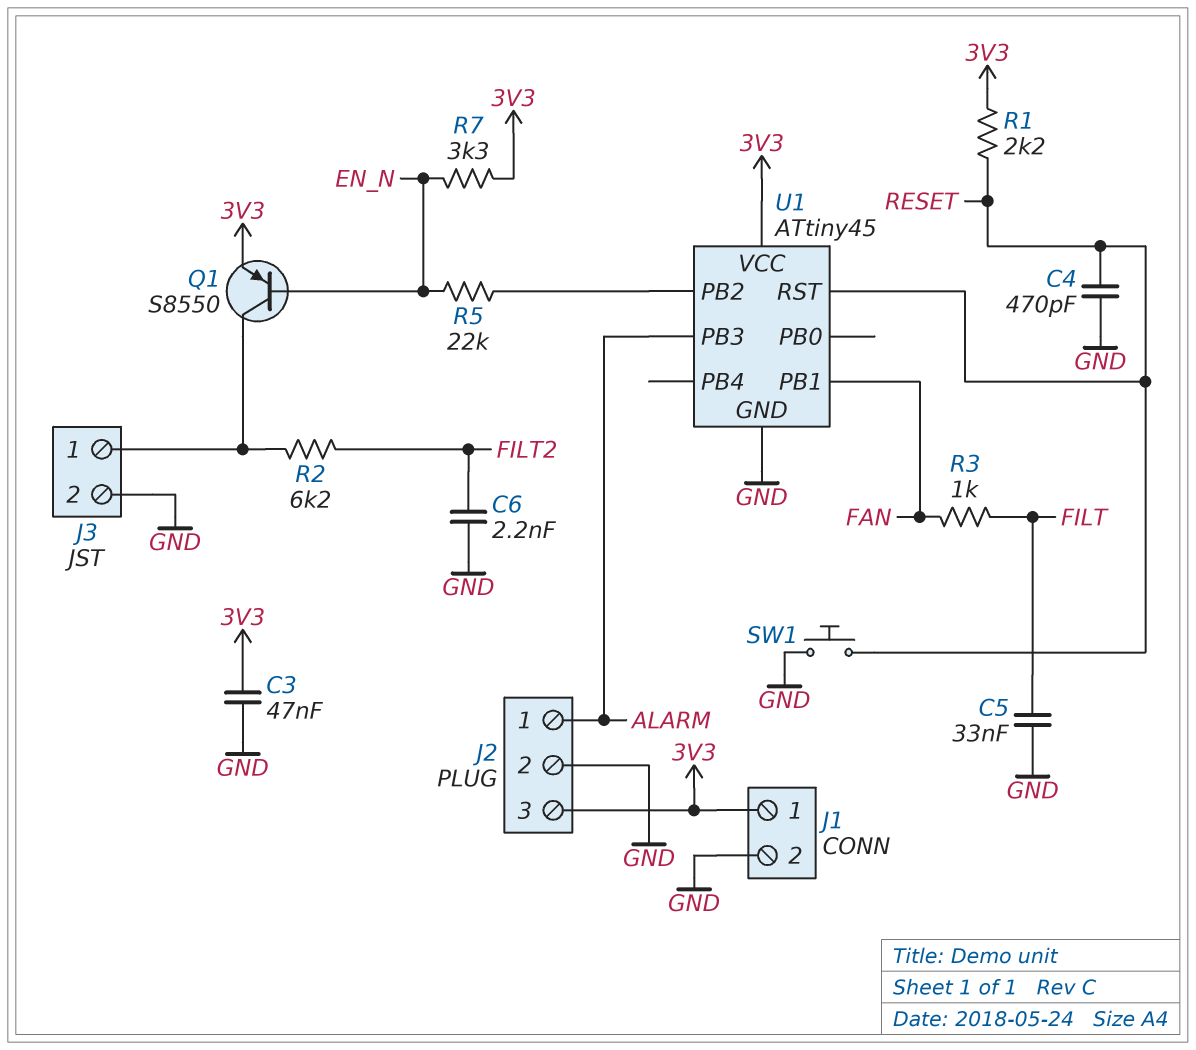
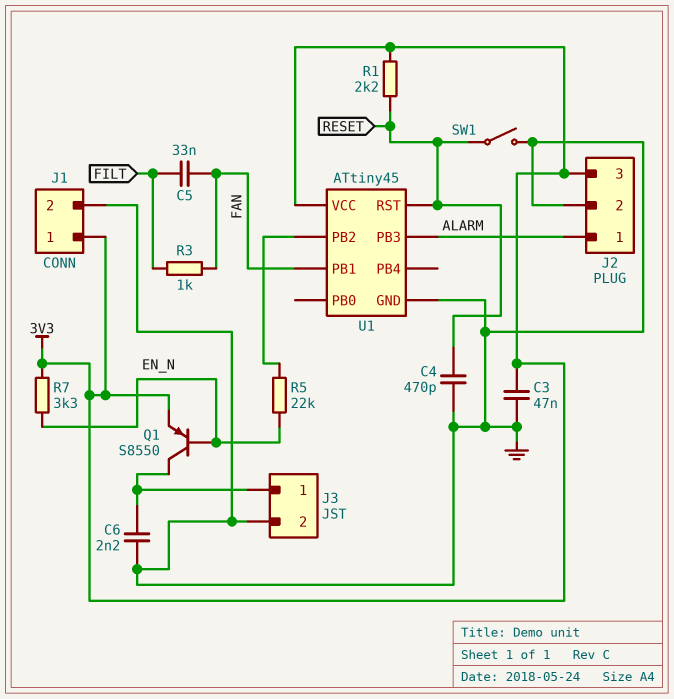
C5: 33nF (FILT, GND) -> 33nF (FAN, FILT)
C6: 2.2nF (FILT2, GND) -> 2.2nF (GND, J3/1)
R2: 6.2k (FILT2, J3/1) -> none
SW1: button (GND, RESET) -> switch (GND, RESET)

